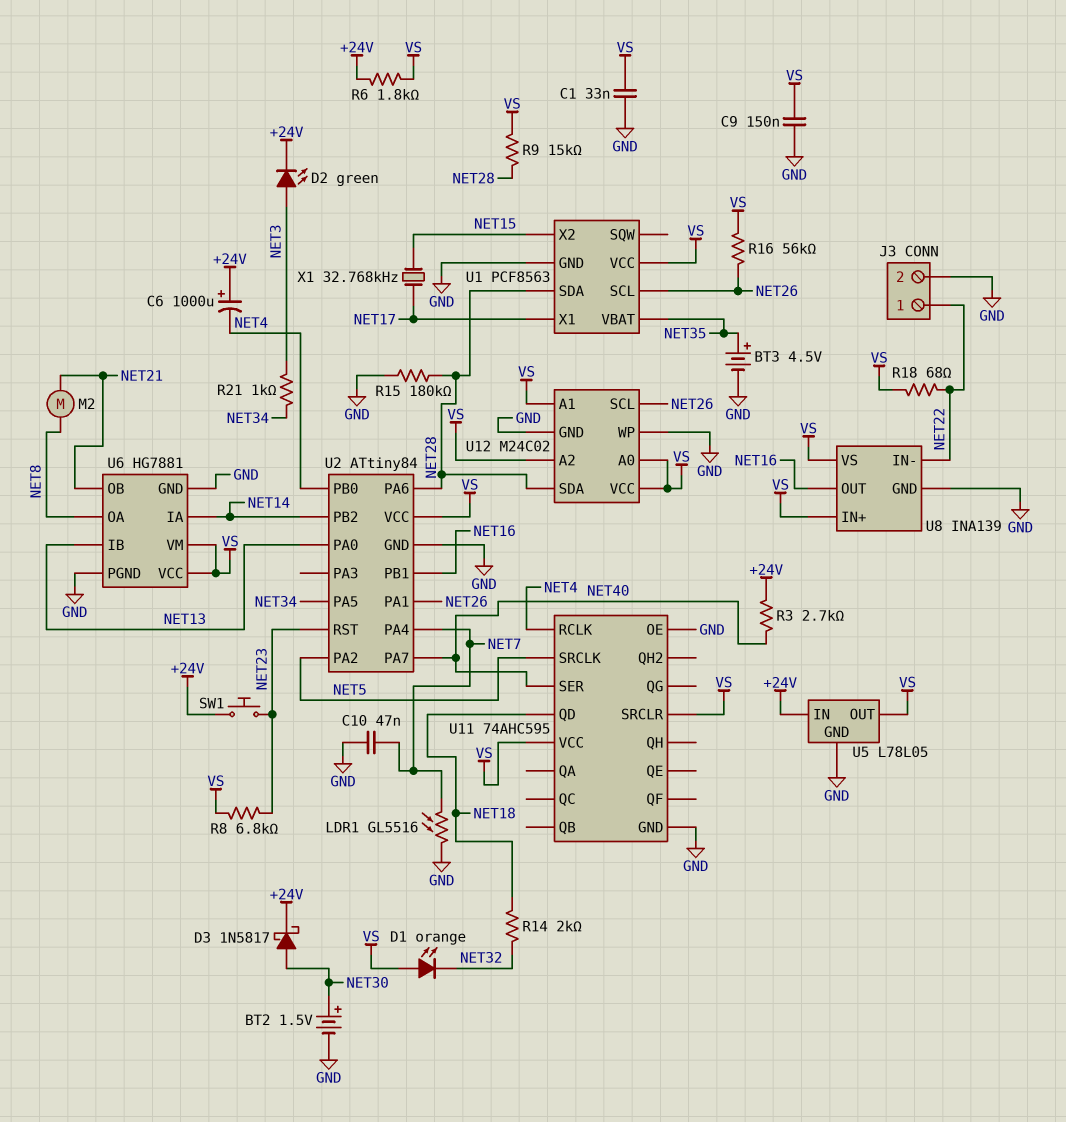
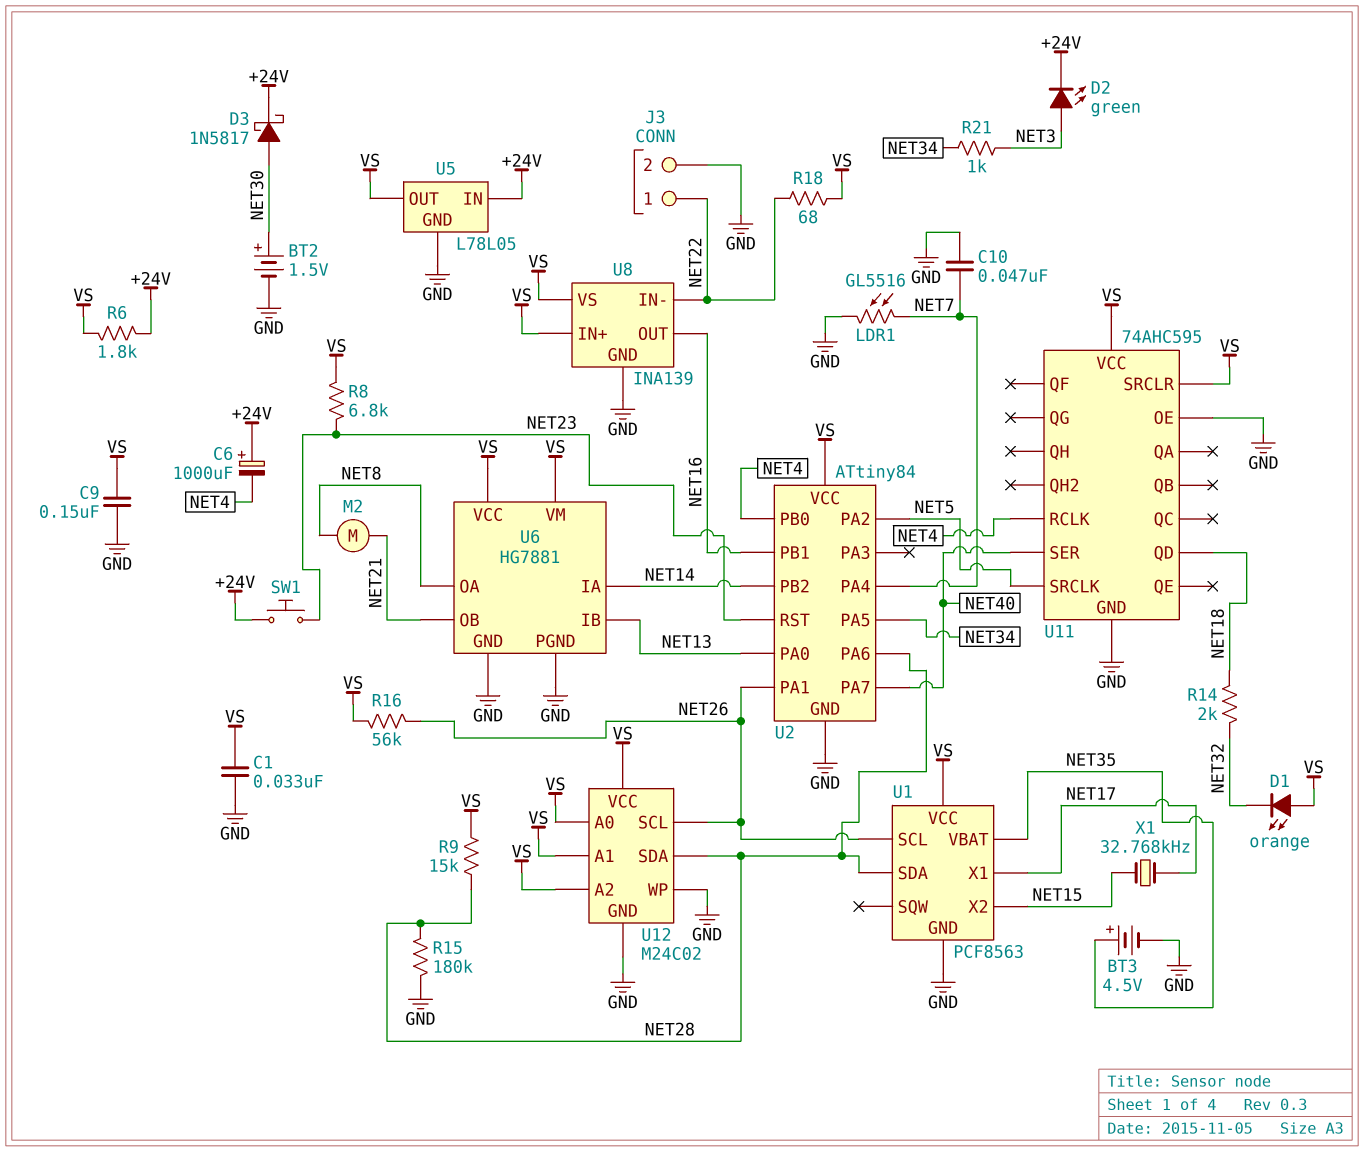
R3: 2.7k (+24V, NET40) -> none

